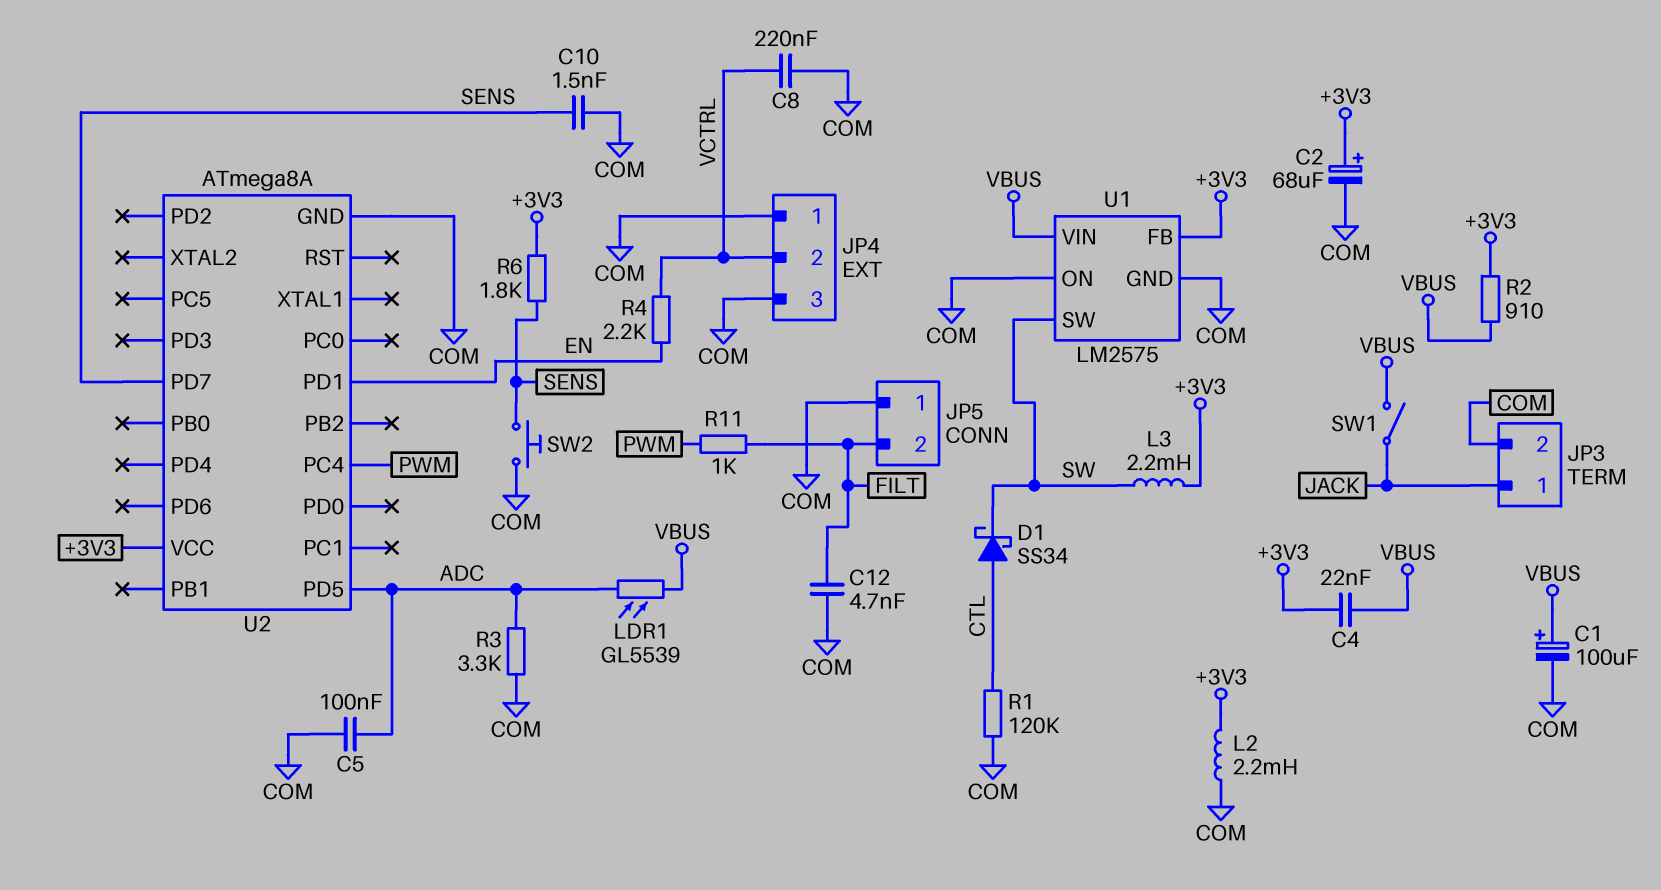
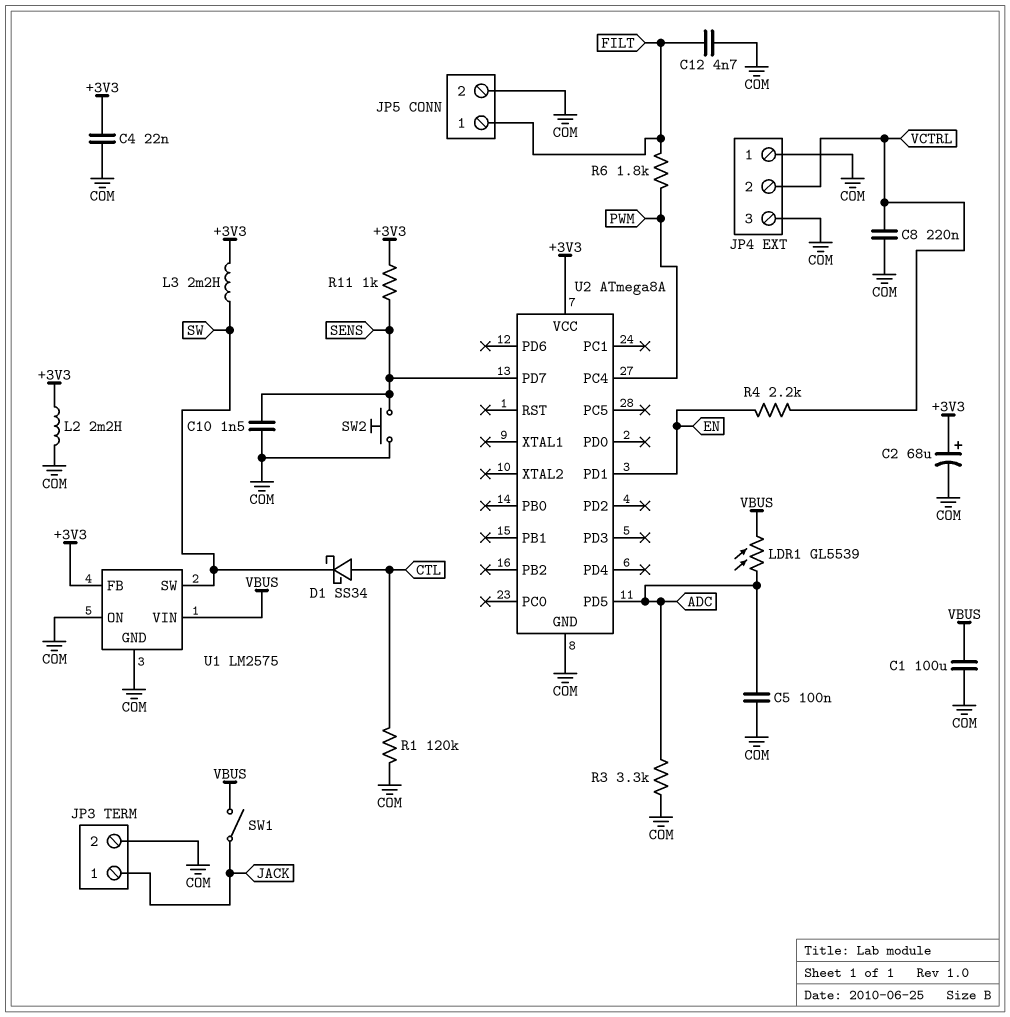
C1: 100uF (plus VBUS, minus COM) -> 100uF (COM, VBUS)
C4: 22nF (+3V3, VBUS) -> 22nF (+3V3, COM)
JP5 pin 1: COM -> FILT
JP5 pin 2: FILT -> COM
R2: 910 (+3V3, VBUS) -> none
R6: 1.8k (+3V3, SENS) -> 1.8k (FILT, PWM)
R11: 1k (FILT, PWM) -> 1k (+3V3, SENS)

